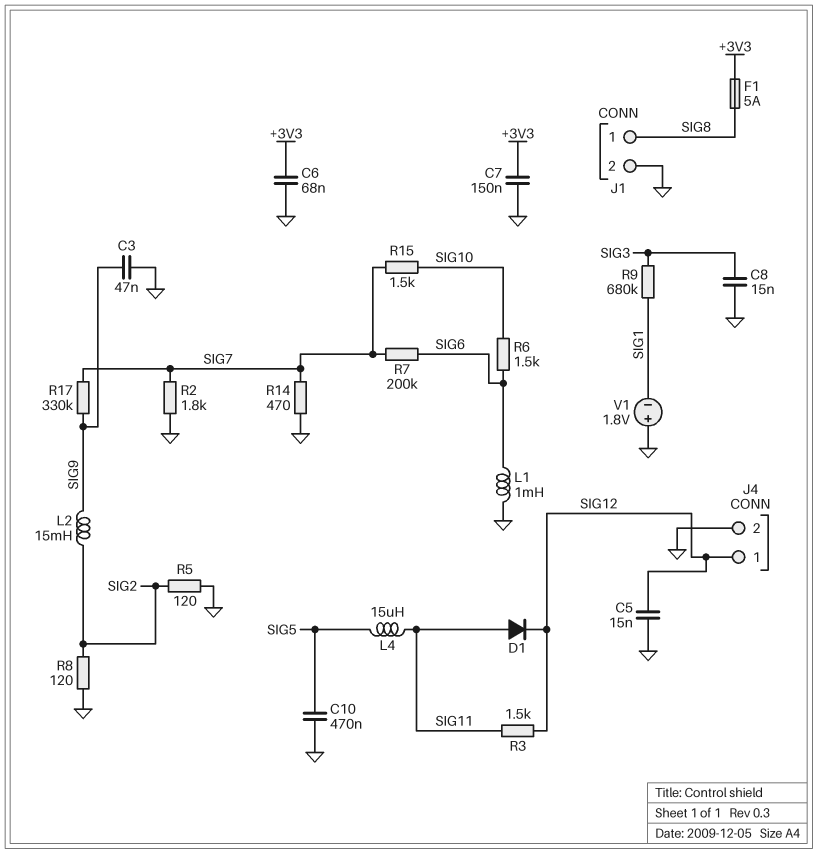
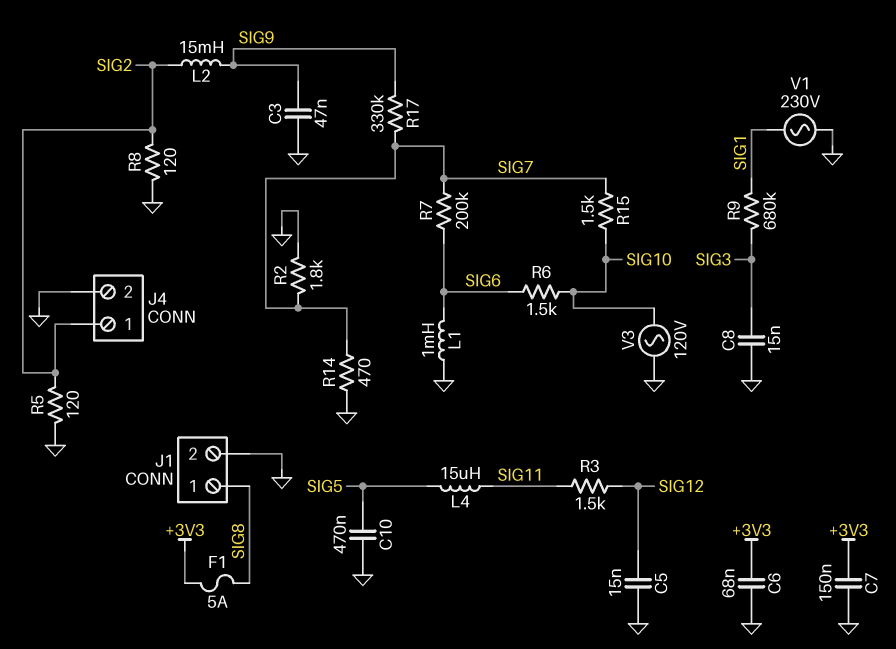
D1: diode (A SIG11, K SIG12) -> none
J4 pin 1: SIG12 -> SIG2
V1: 1.8V (plus GND, minus SIG1) -> AC 230V (GND, SIG1)
V3: none -> AC 120V (GND, SIG10)

